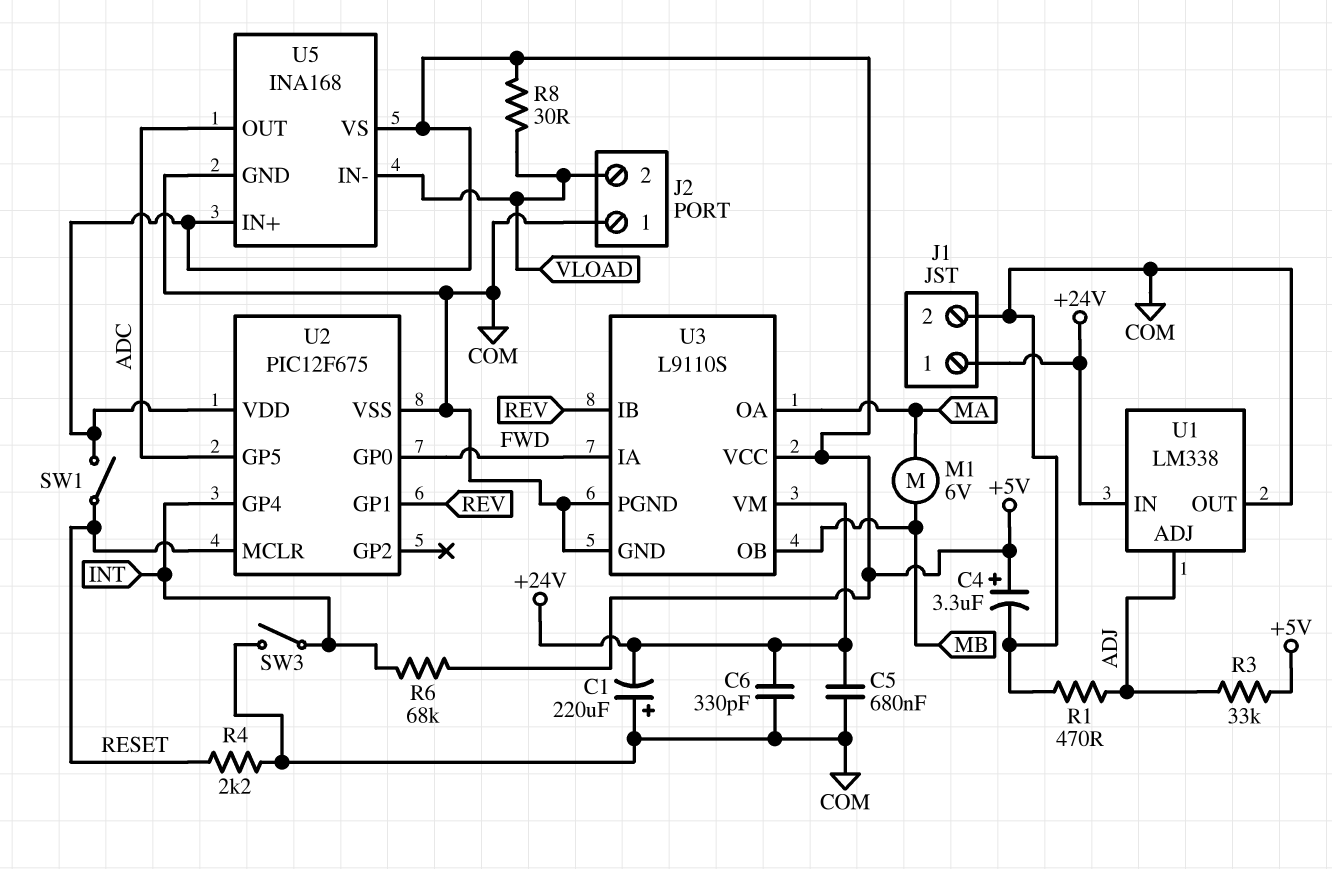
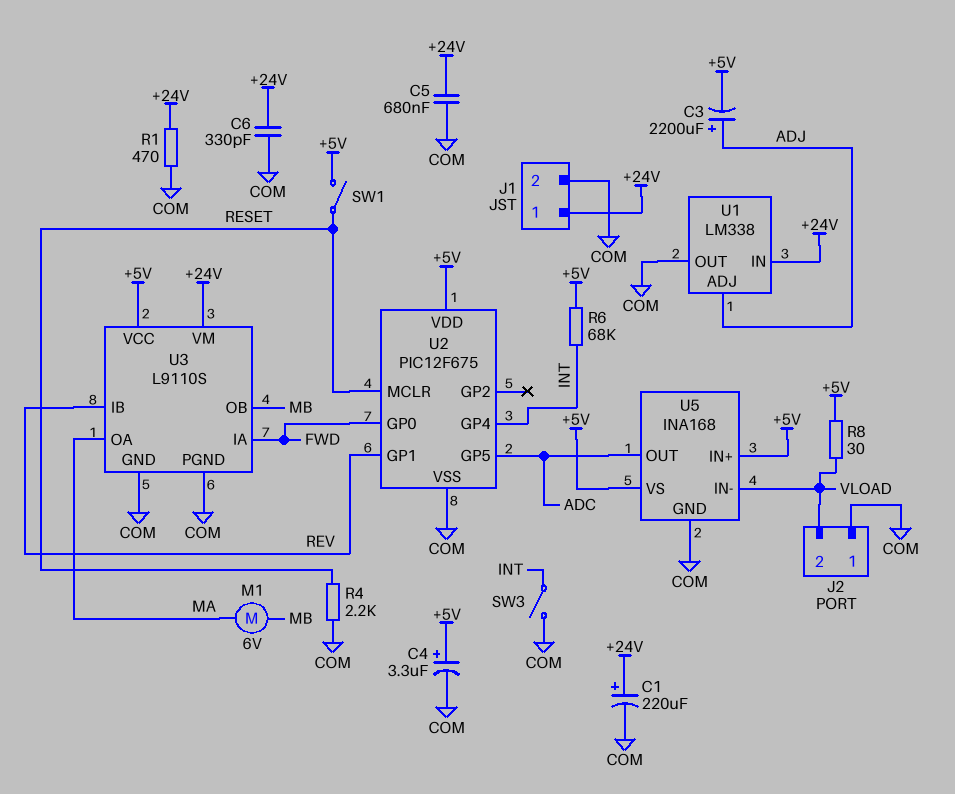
C1: 220uF (plus COM, minus +24V) -> 220uF (plus +24V, minus COM)
C3: none -> 2200uF (plus ADJ, minus +5V)
R1: 470 (ADJ, COM) -> 470 (+24V, COM)
R3: 33k (+5V, ADJ) -> none

